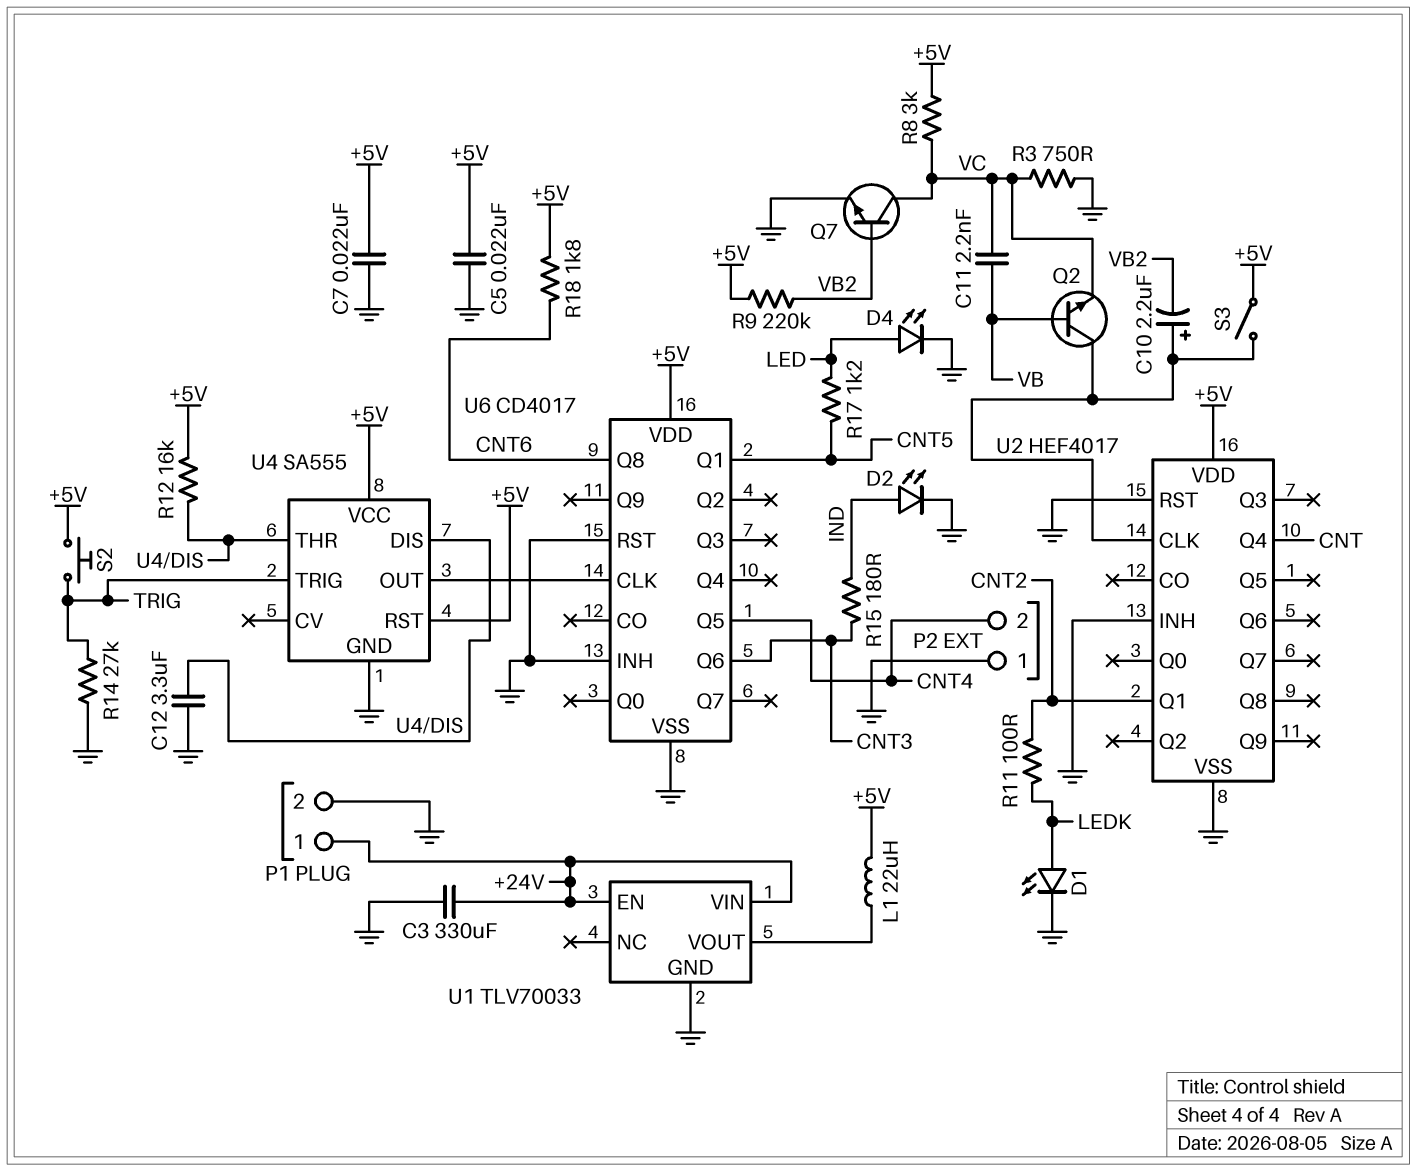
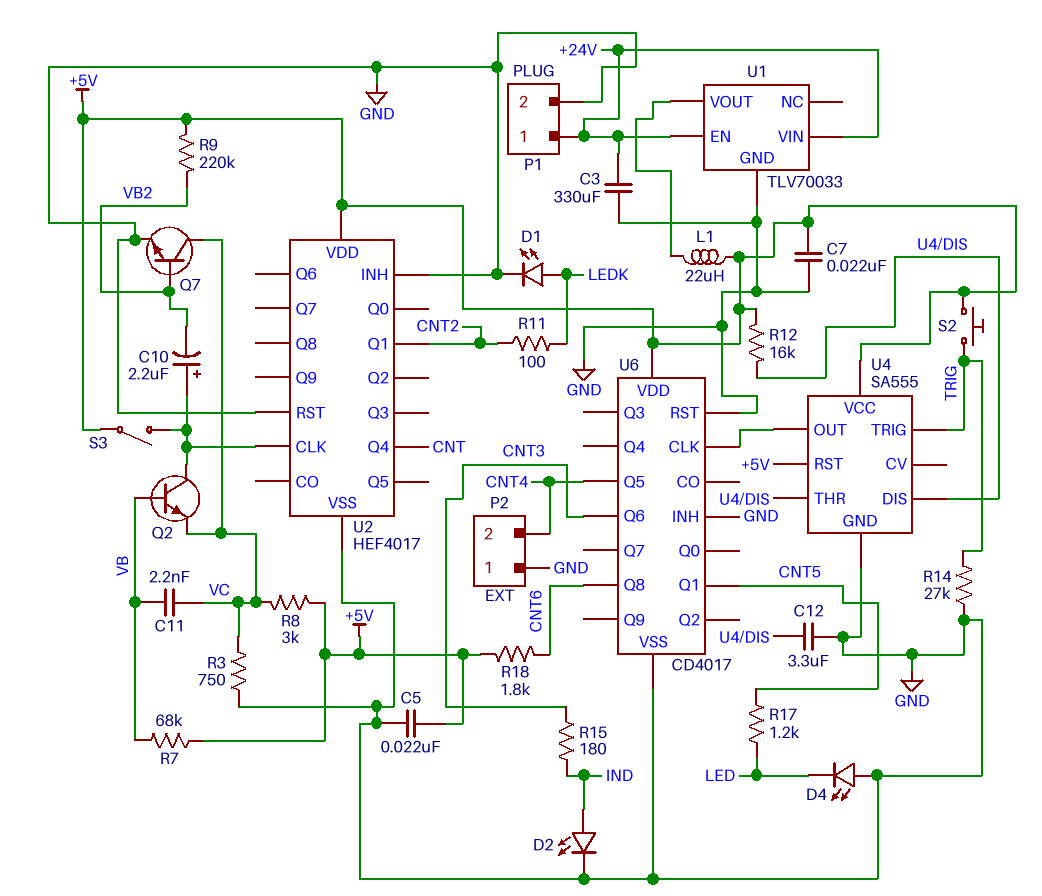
D4: LED (A LED, K GND) -> LED (A GND, K LED)
R7: none -> 68k (+5V, VB)

